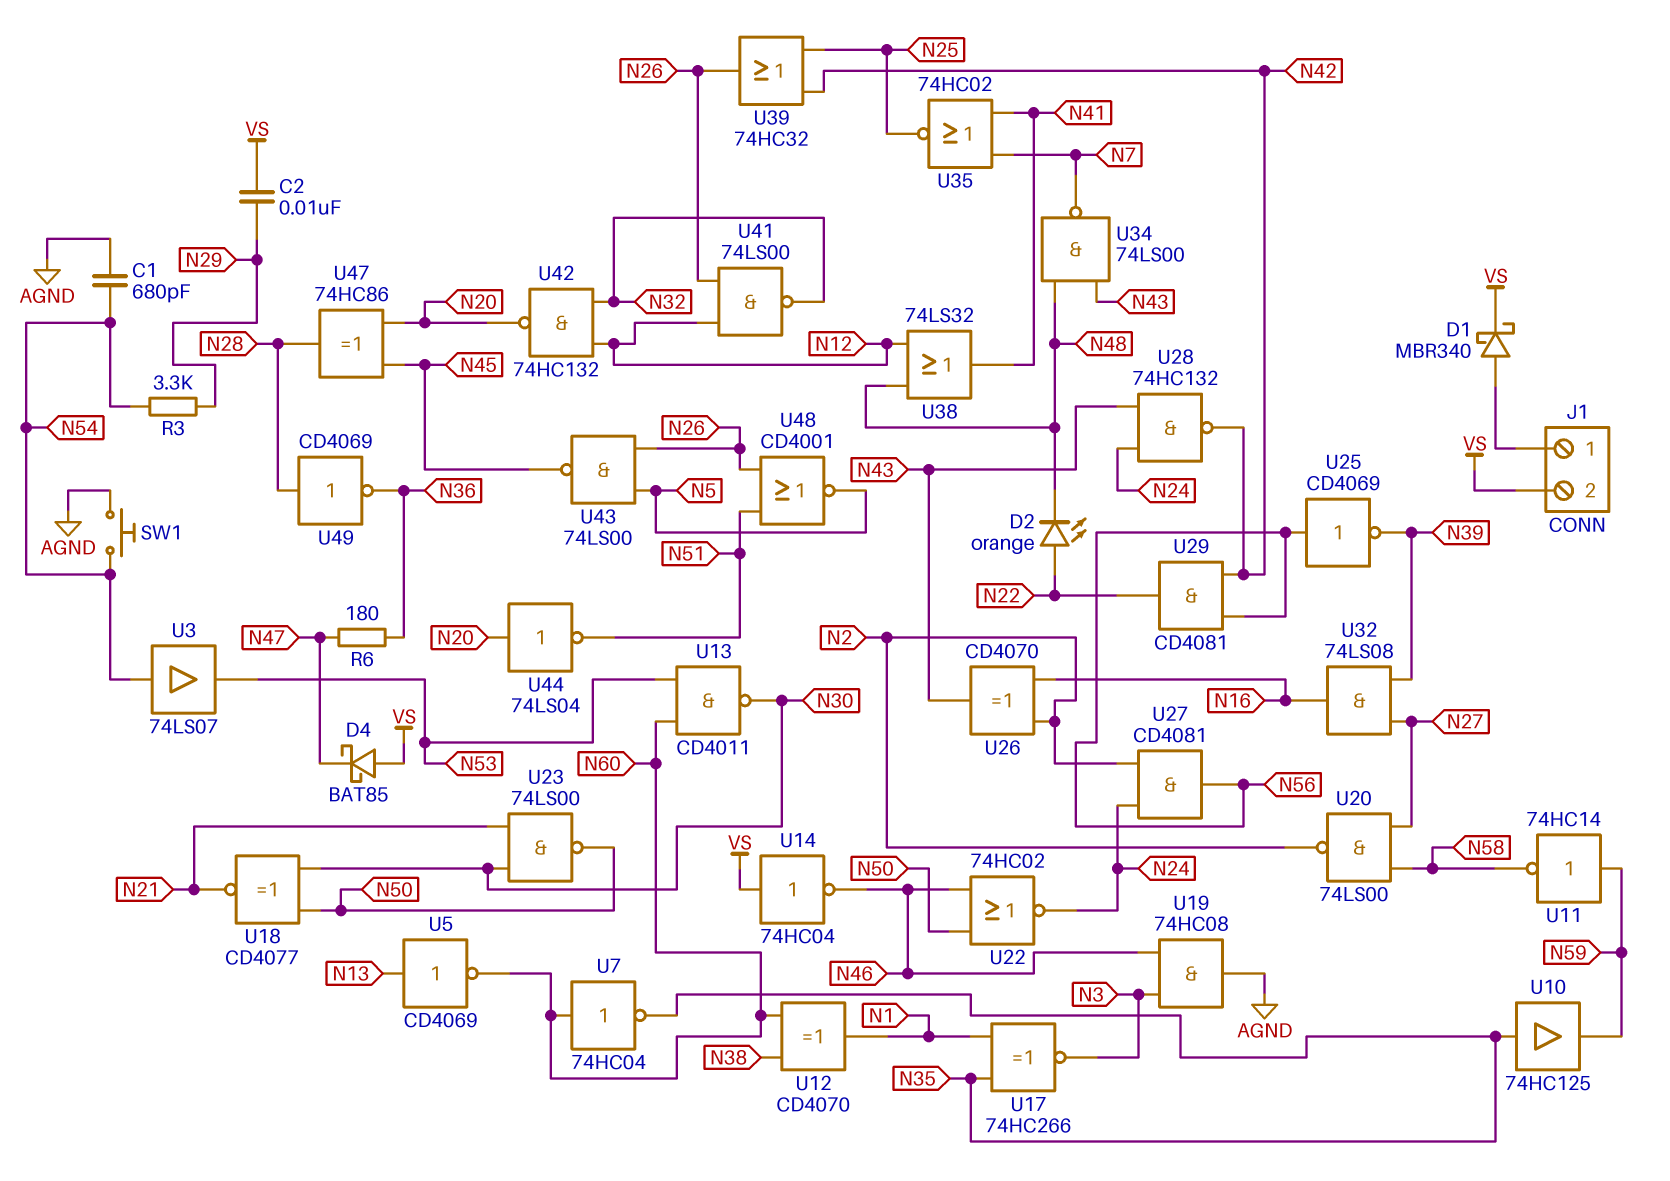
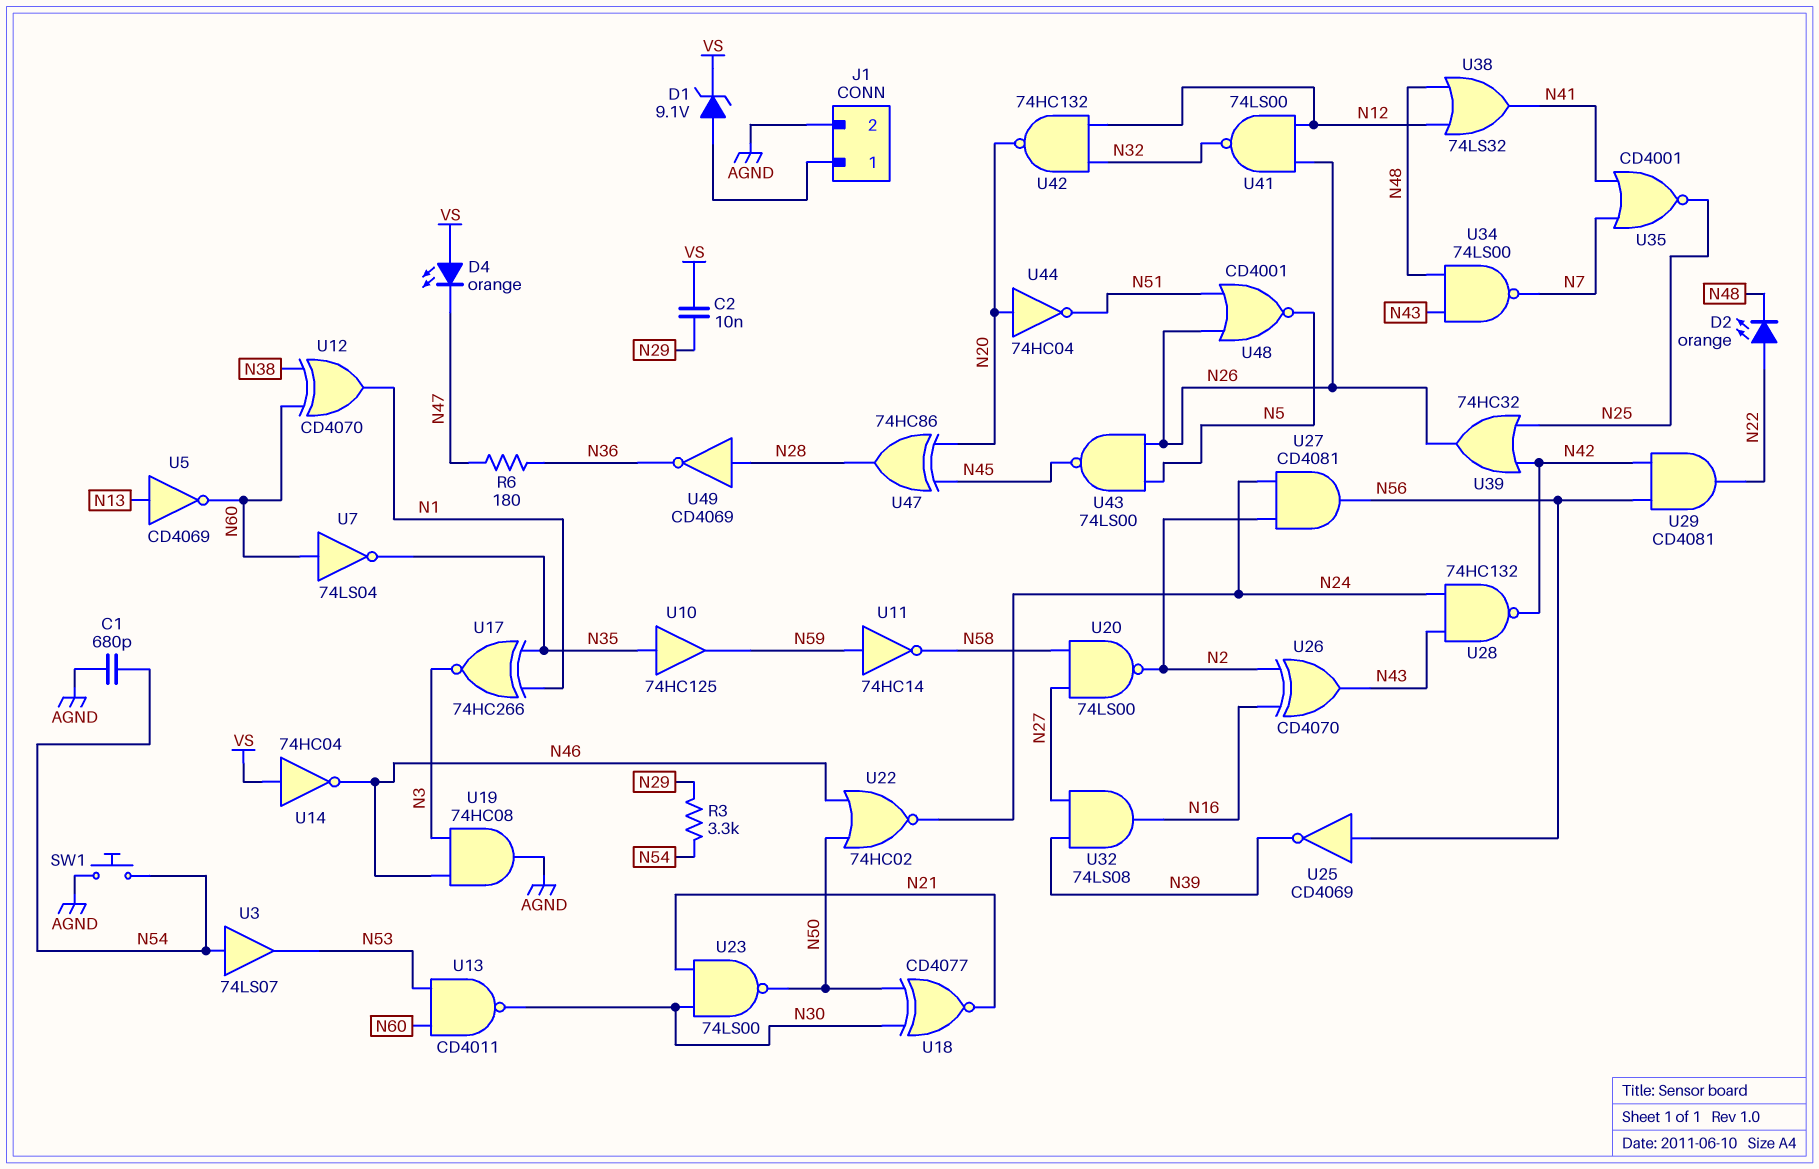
D1: schottky MBR340 (A J1/1, K VS) -> zener 9.1V (A J1/1, K VS)
D4: schottky BAT85 (A VS, K N47) -> LED orange (A VS, K N47)
J1 pin 2: VS -> AGND
U7: NOT 74HC04 (in N60, out N35) -> NOT 74LS04 (in N60, out N35)
U35: NOR 74HC02 (in N7, in N41, out N25) -> NOR CD4001 (in N7, in N41, out N25)
U44: NOT 74LS04 (in N20, out N51) -> NOT 74HC04 (in N20, out N51)

